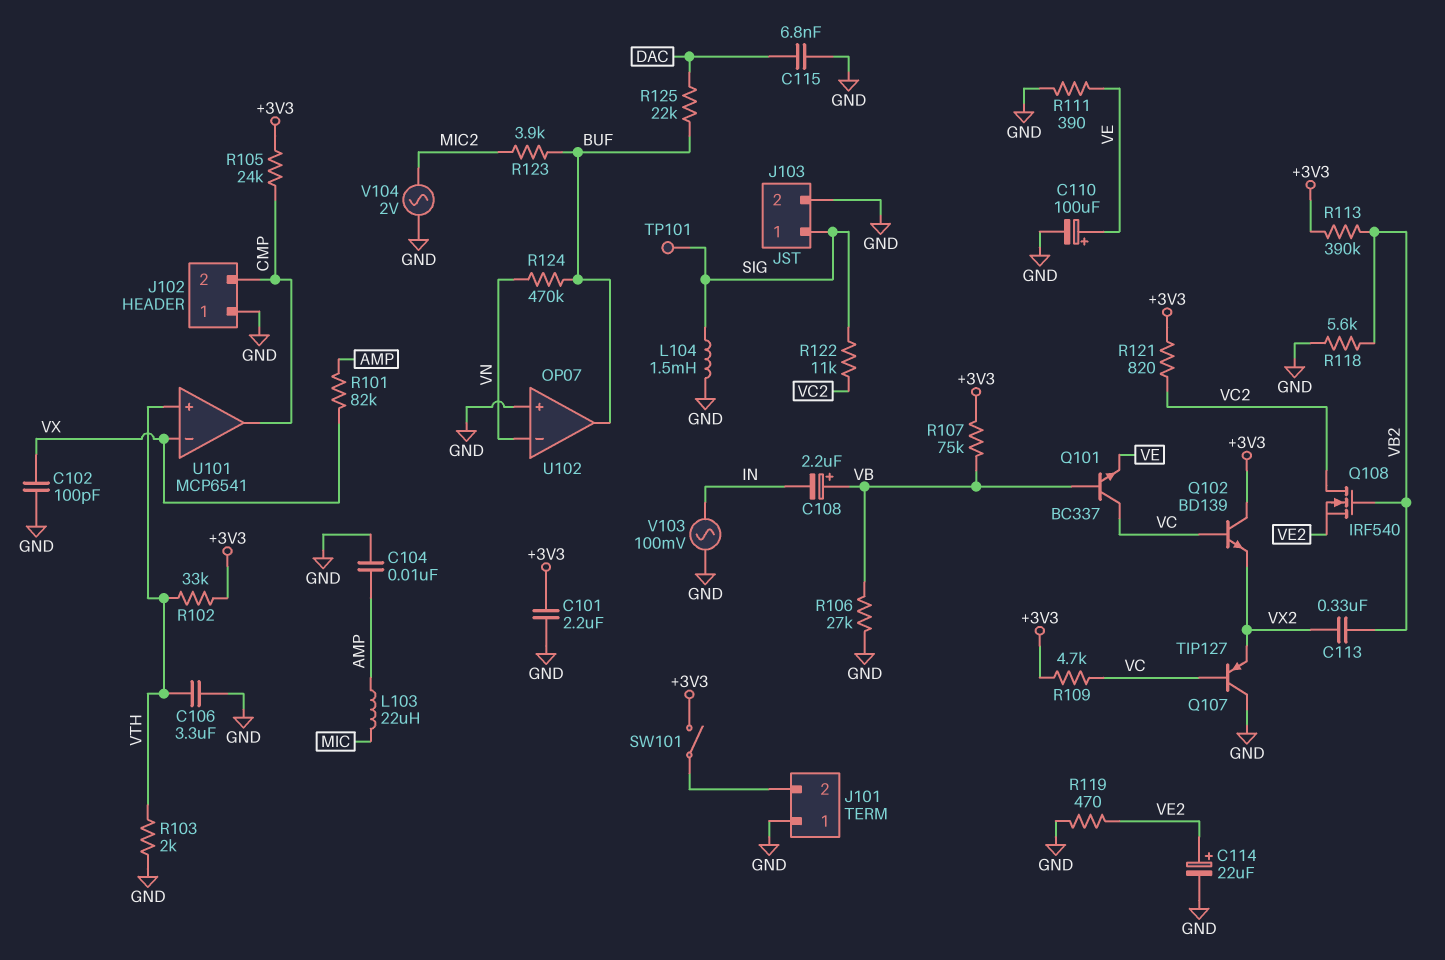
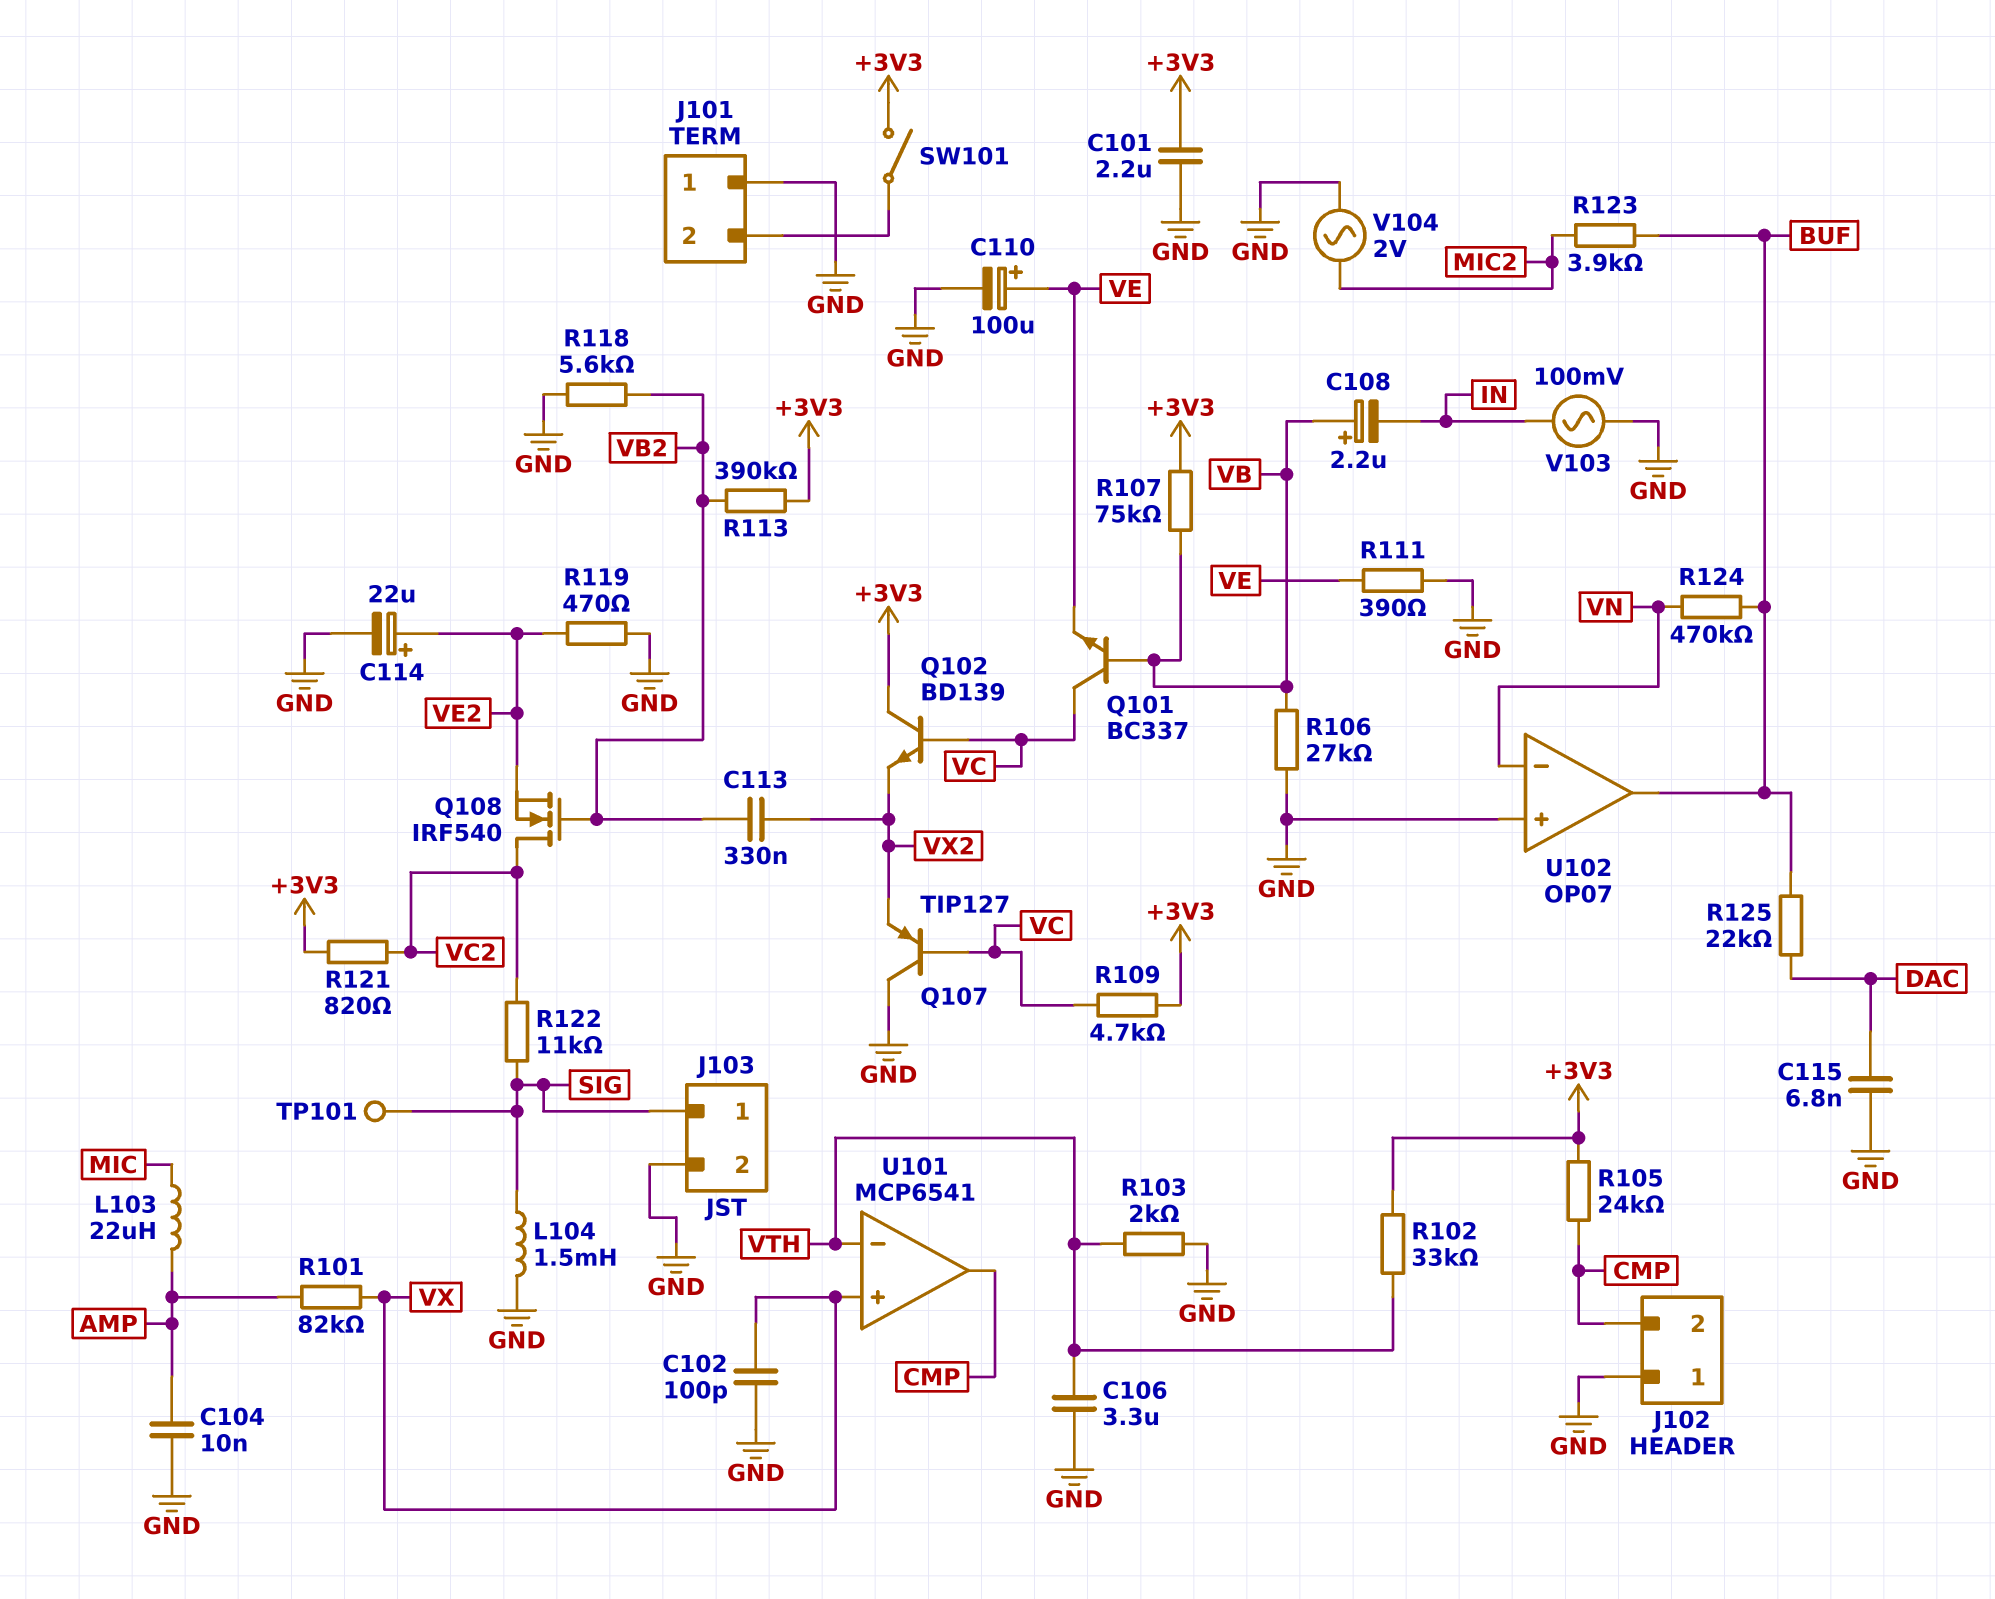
U101 pin in+: VTH -> VX
U101 pin in-: VX -> VTH

